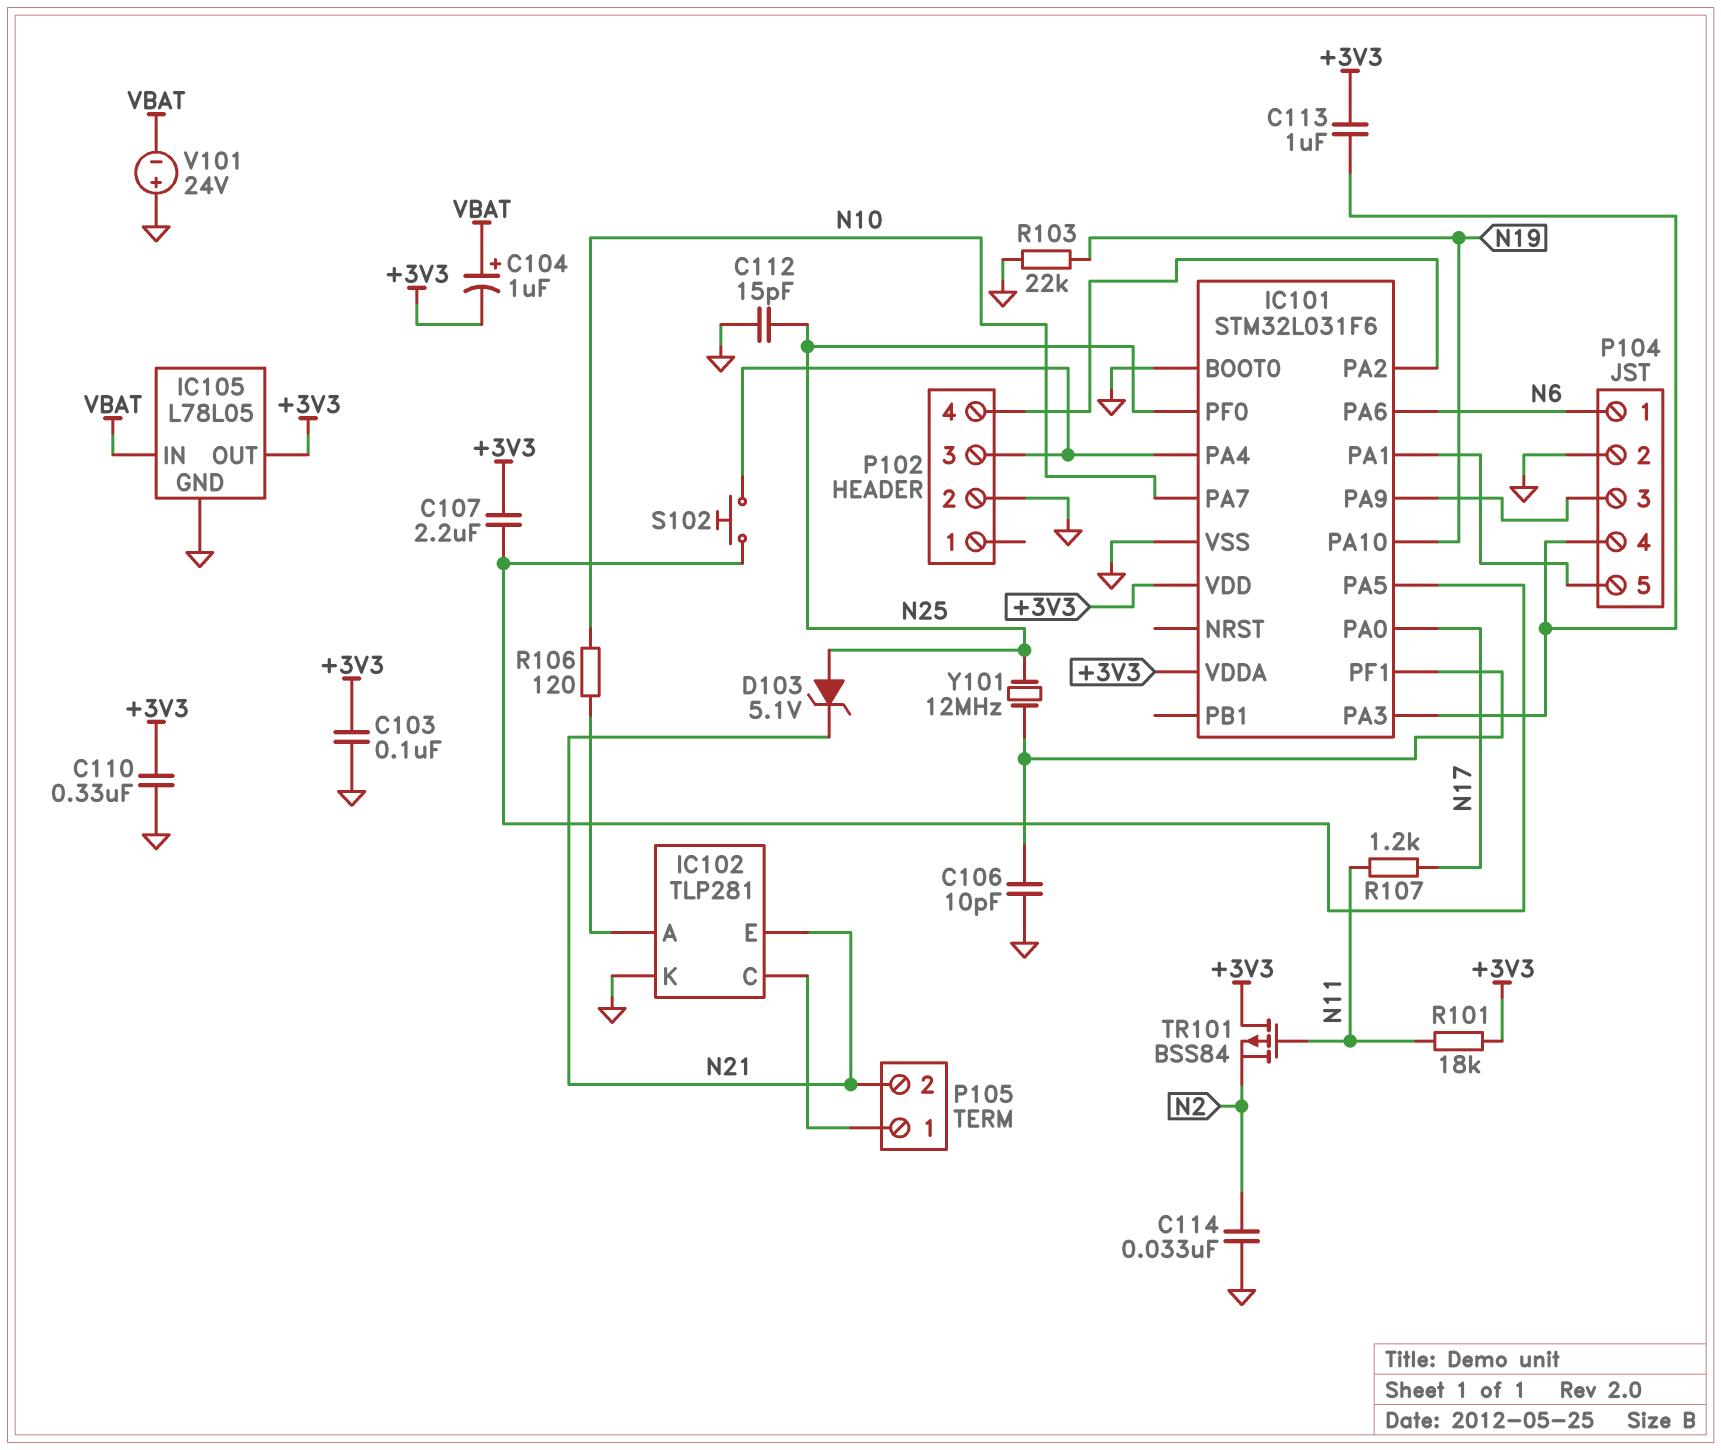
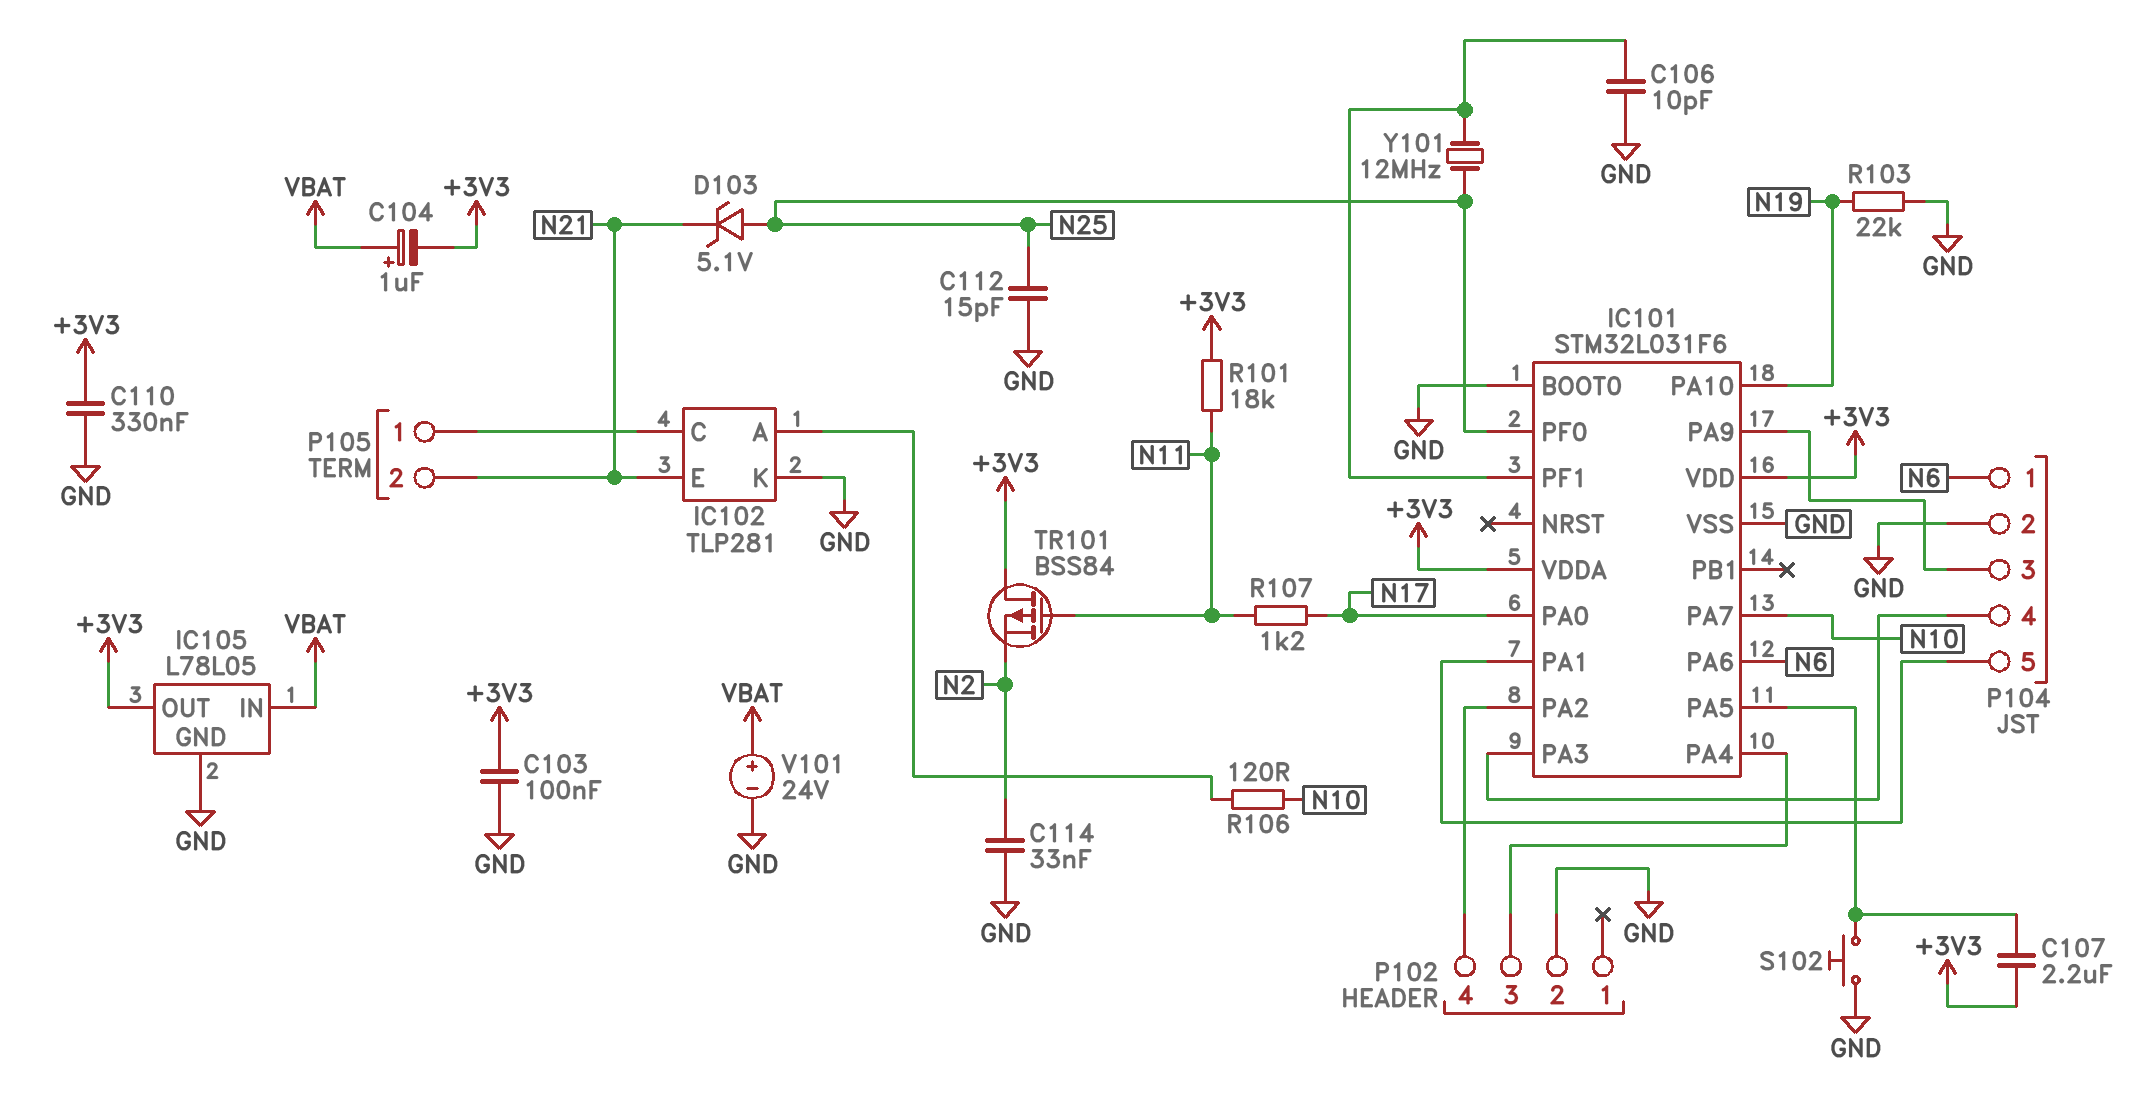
C113: 1uF (+3V3, IC101/PA3) -> none
S102: button (IC101/PA4, IC101/PA5) -> button (GND, IC101/PA5)
V101: 24V (plus GND, minus VBAT) -> 24V (plus VBAT, minus GND)

